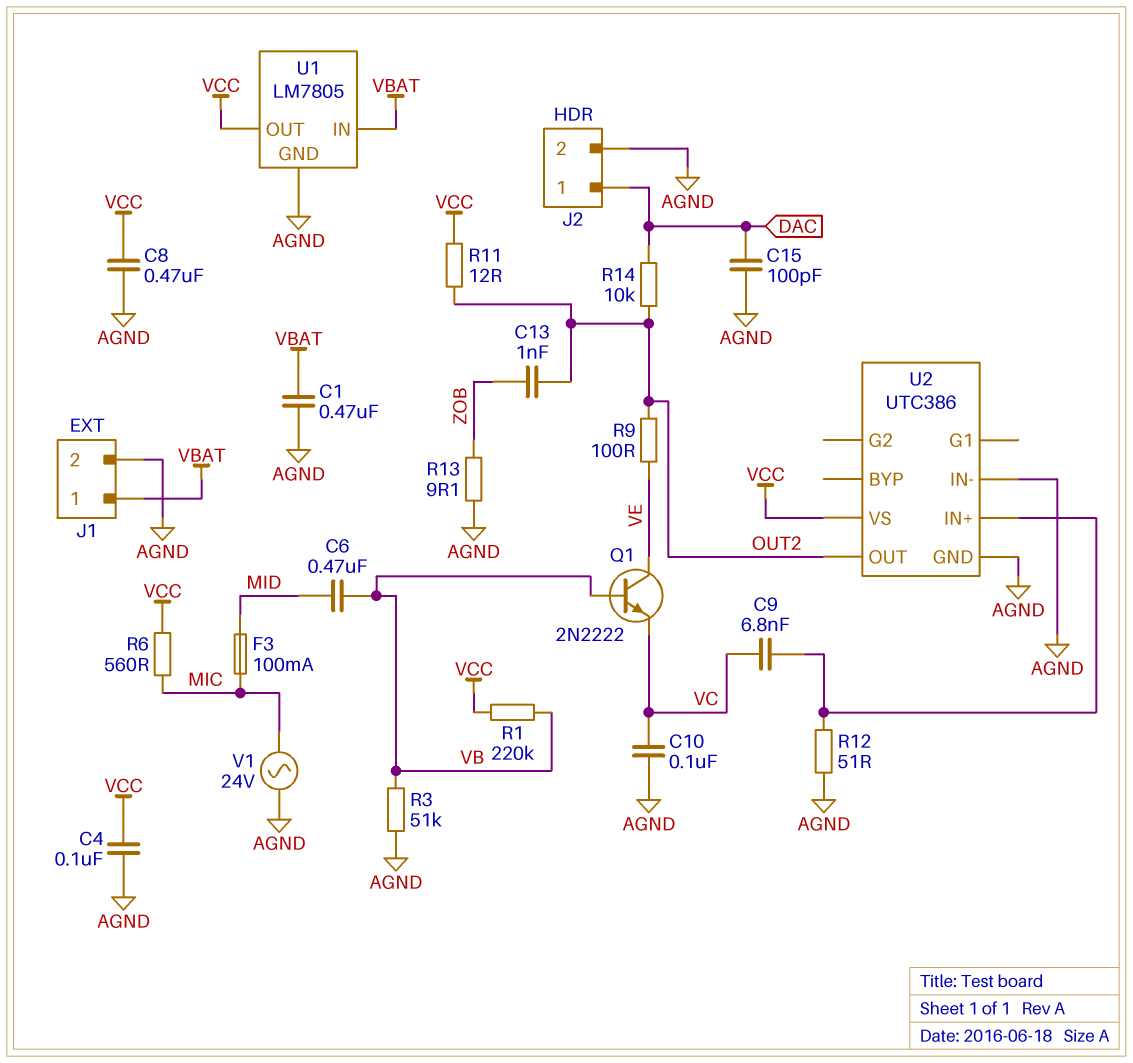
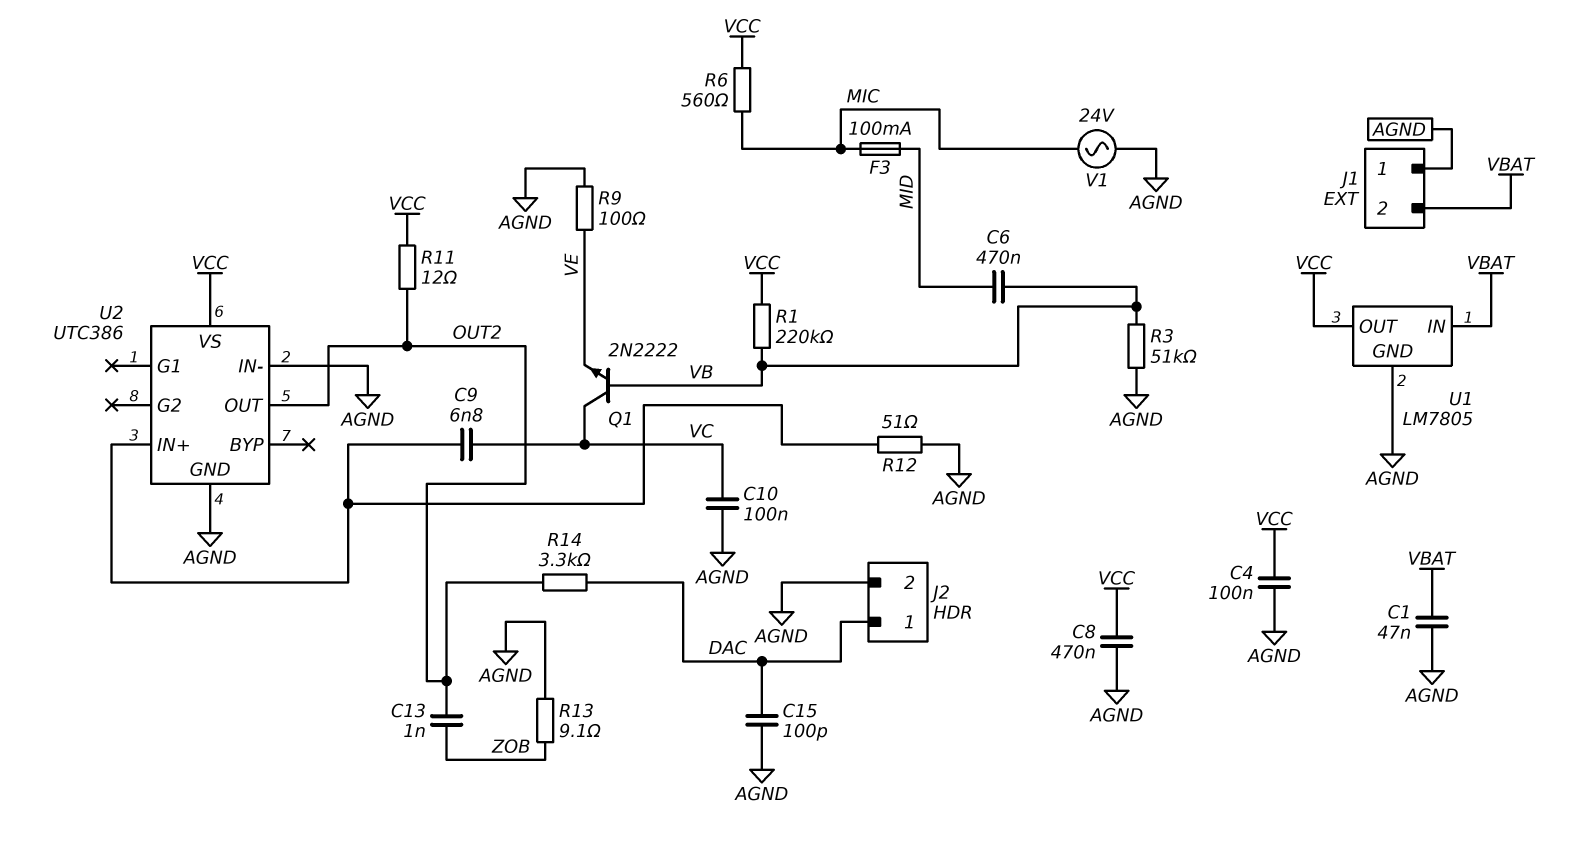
C1: 470nF (AGND, VBAT) -> 47nF (AGND, VBAT)
J1 pin 1: VBAT -> AGND
J1 pin 2: AGND -> VBAT
Q1: NPN 2N2222 (B VB, C VE, E VC) -> NPN 2N2222 (B VB, C VC, E VE)
R9: 100 (OUT2, VE) -> 100 (AGND, VE)
R14: 10k (DAC, OUT2) -> 3.3k (DAC, OUT2)

